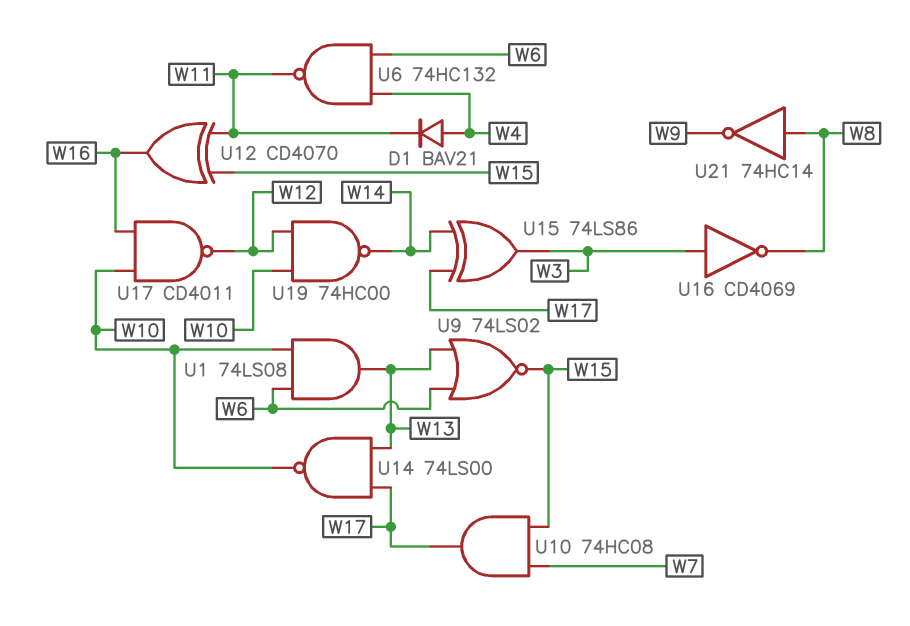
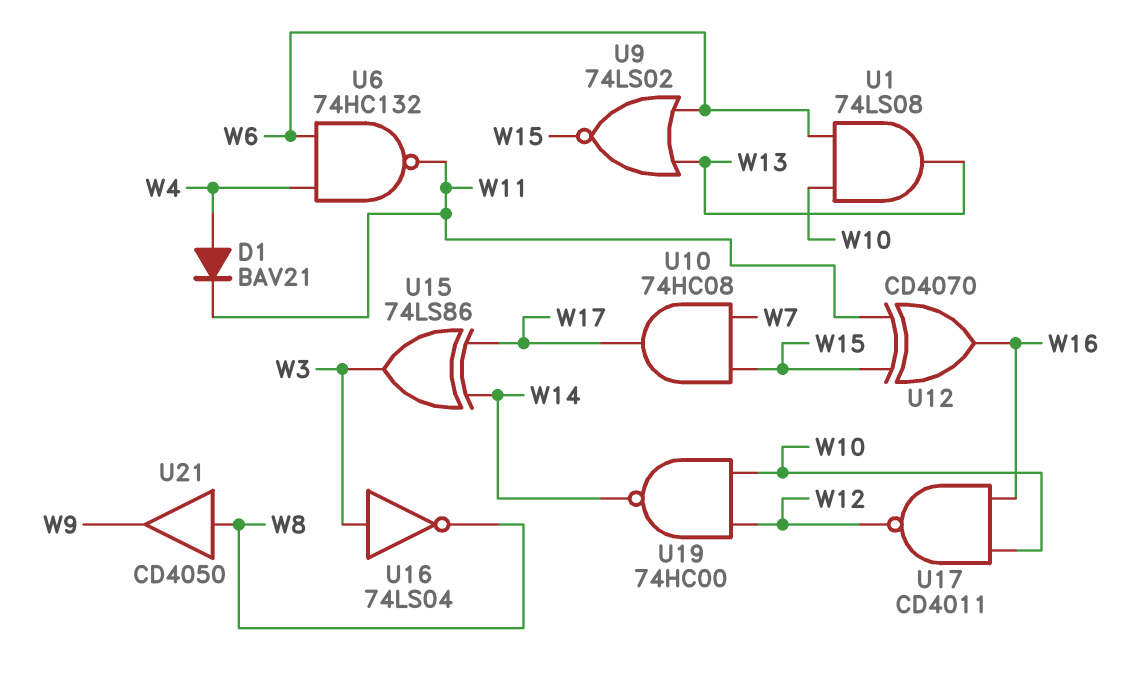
U14: NAND 74LS00 (in W13, in W17, out W10) -> none
U16: NOT CD4069 (in W3, out W8) -> NOT 74LS04 (in W3, out W8)
U21: NOT 74HC14 (in W8, out W9) -> buffer CD4050 (in W8, out W9)

